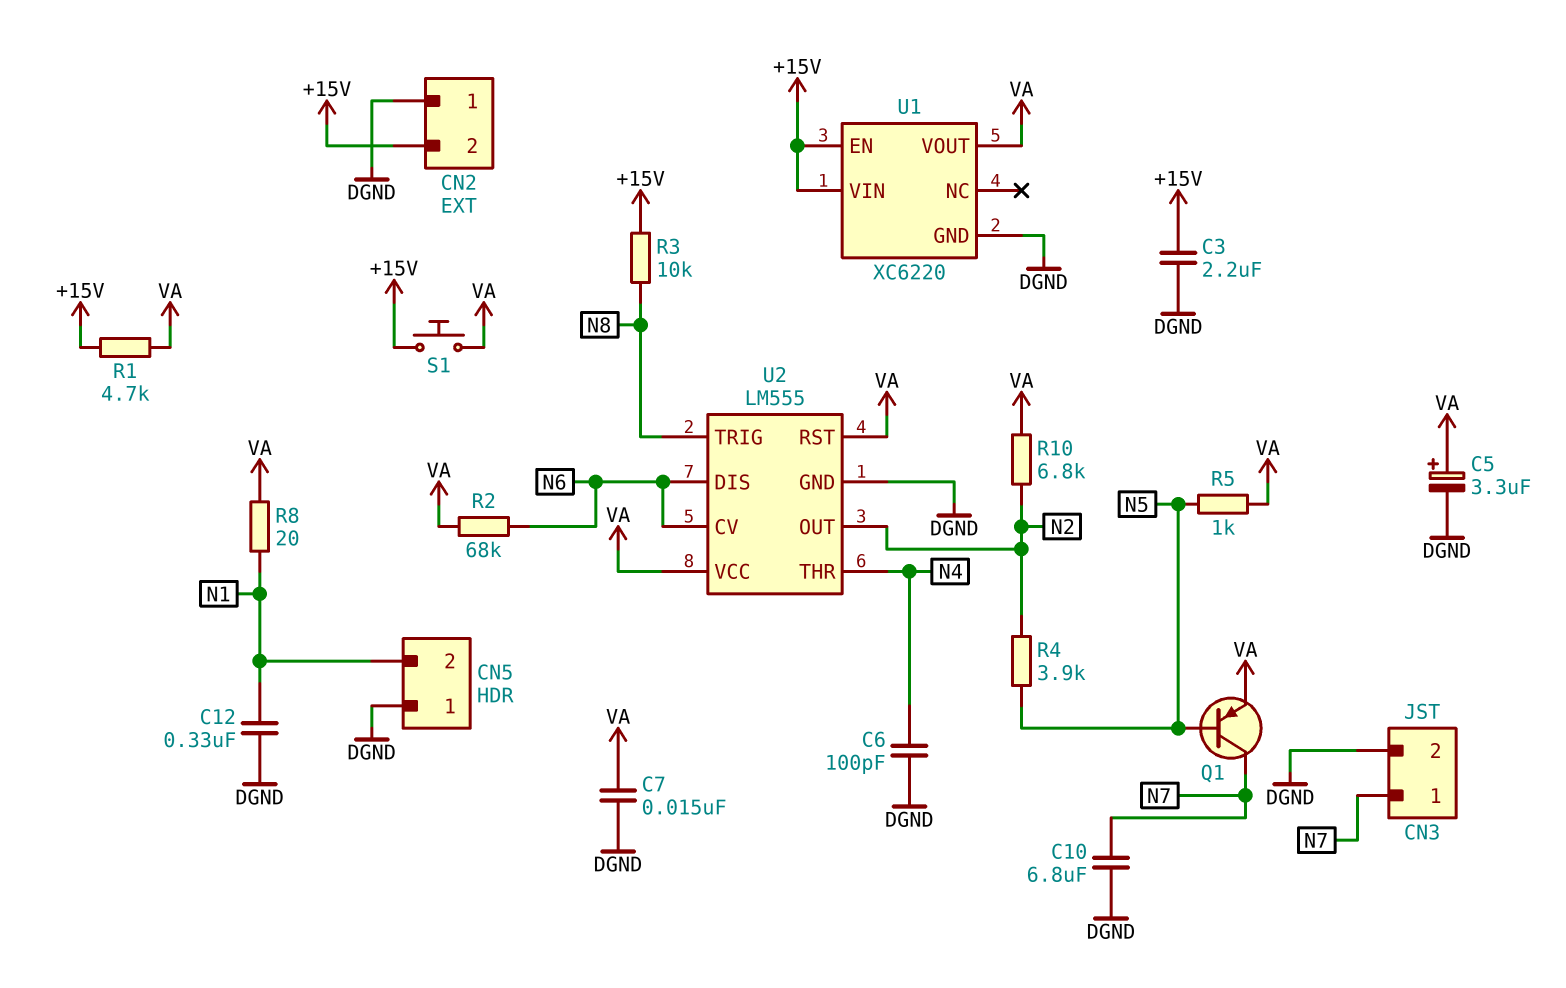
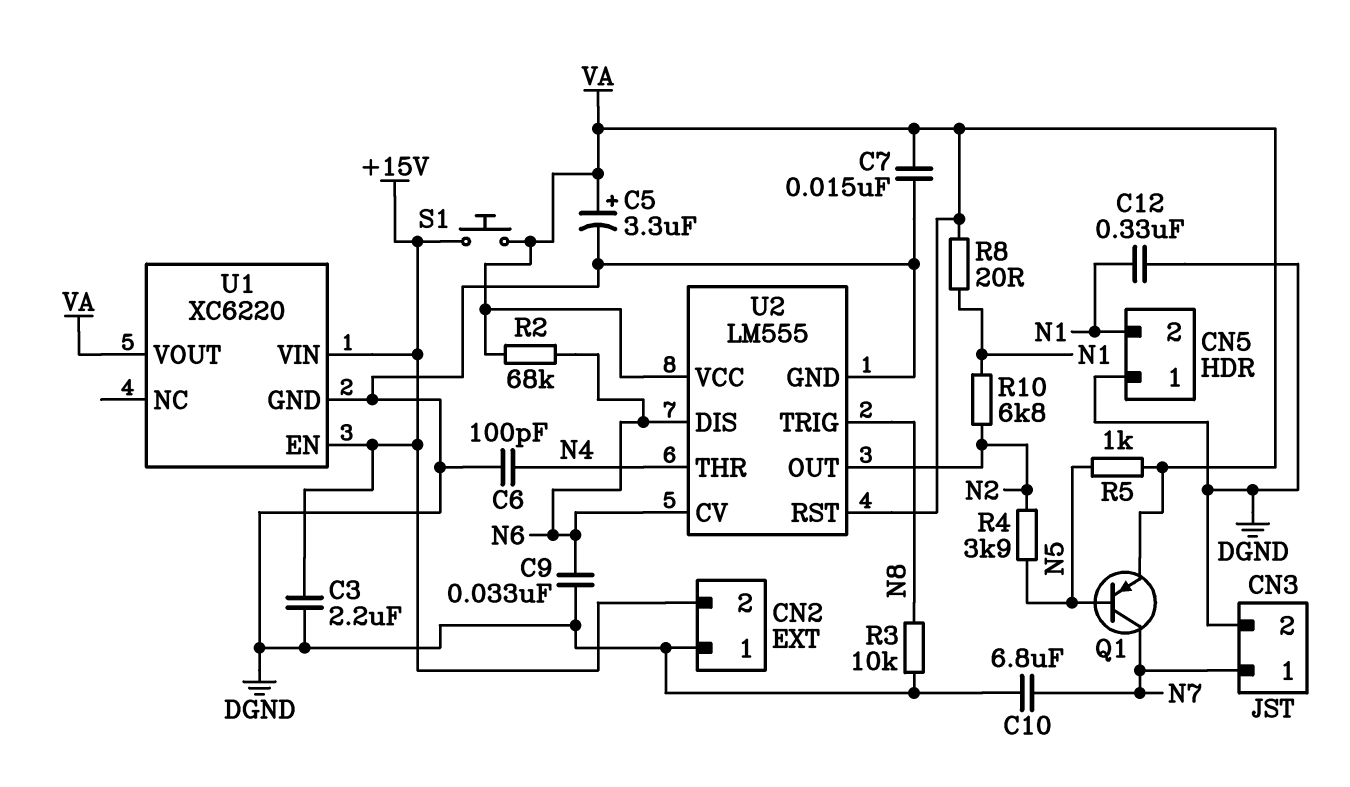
C9: none -> 33nF (DGND, N6)
R1: 4.7k (+15V, VA) -> none
R3: 10k (+15V, N8) -> 10k (DGND, N8)
R10: 6.8k (N2, VA) -> 6.8k (N1, N2)

